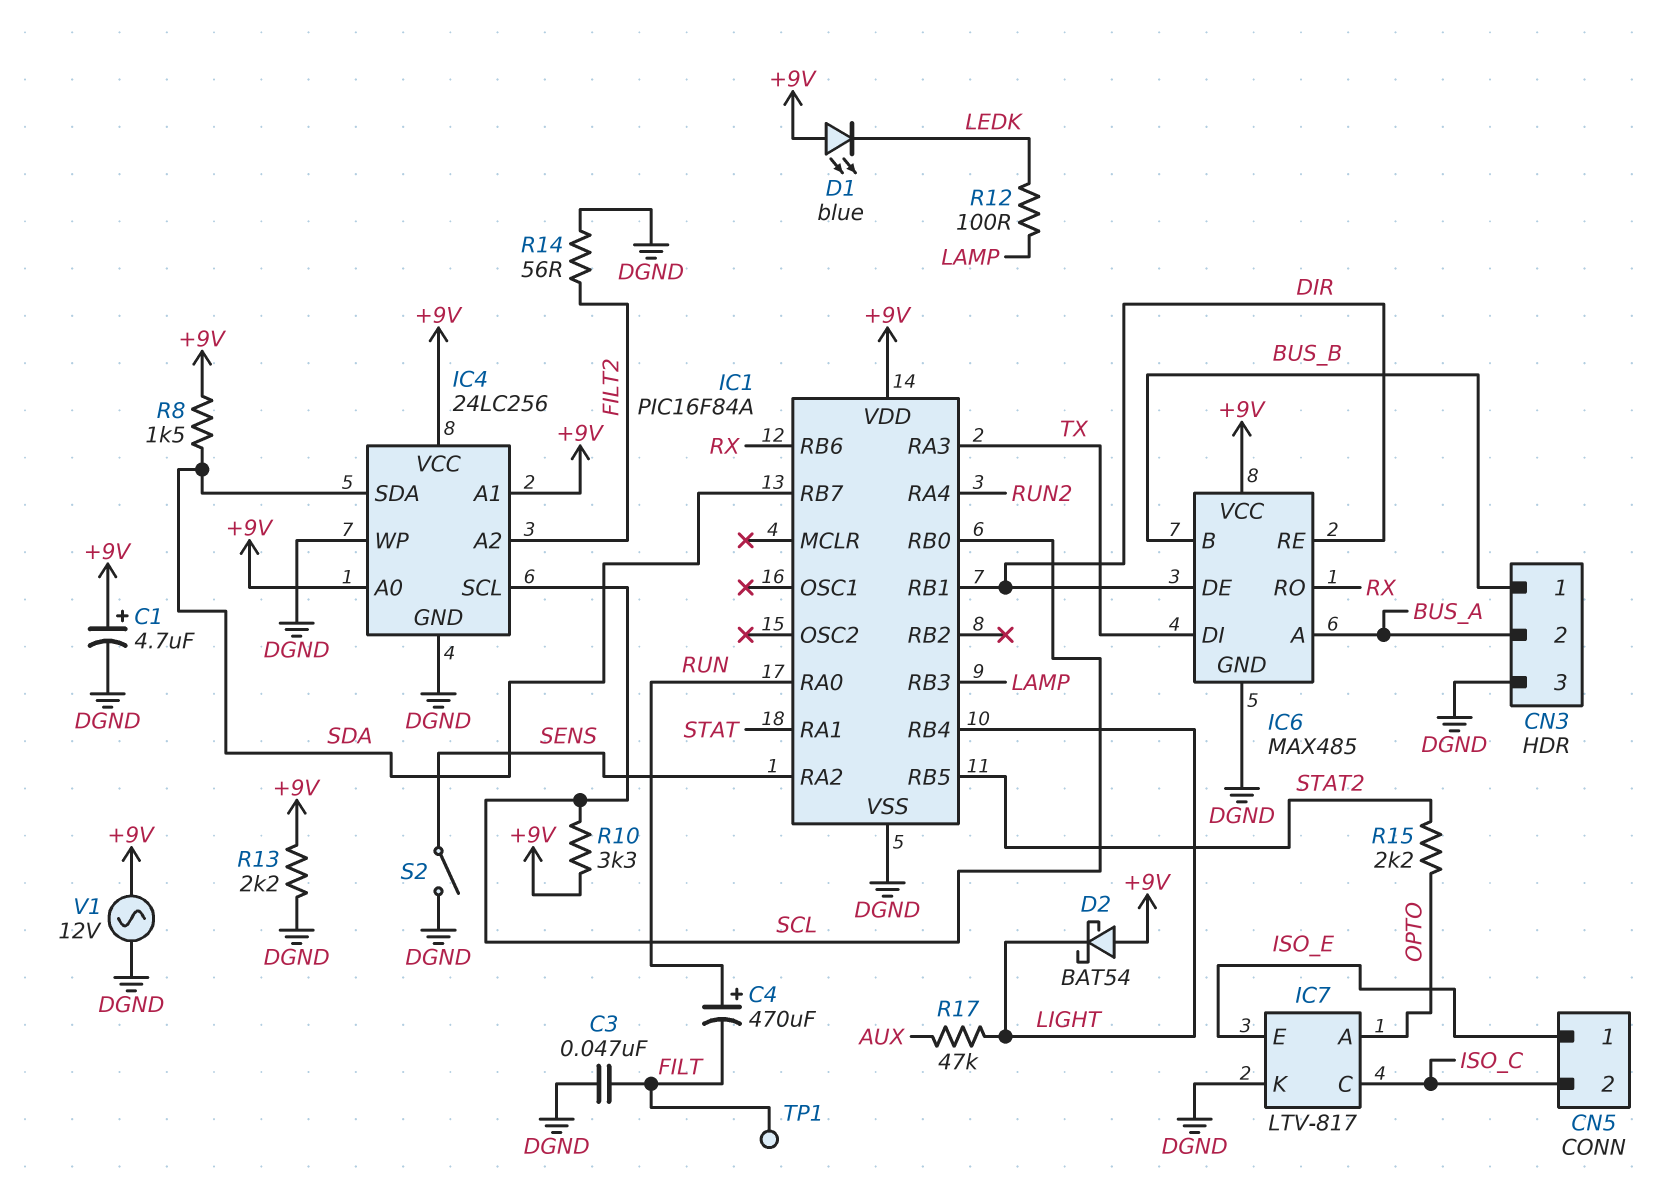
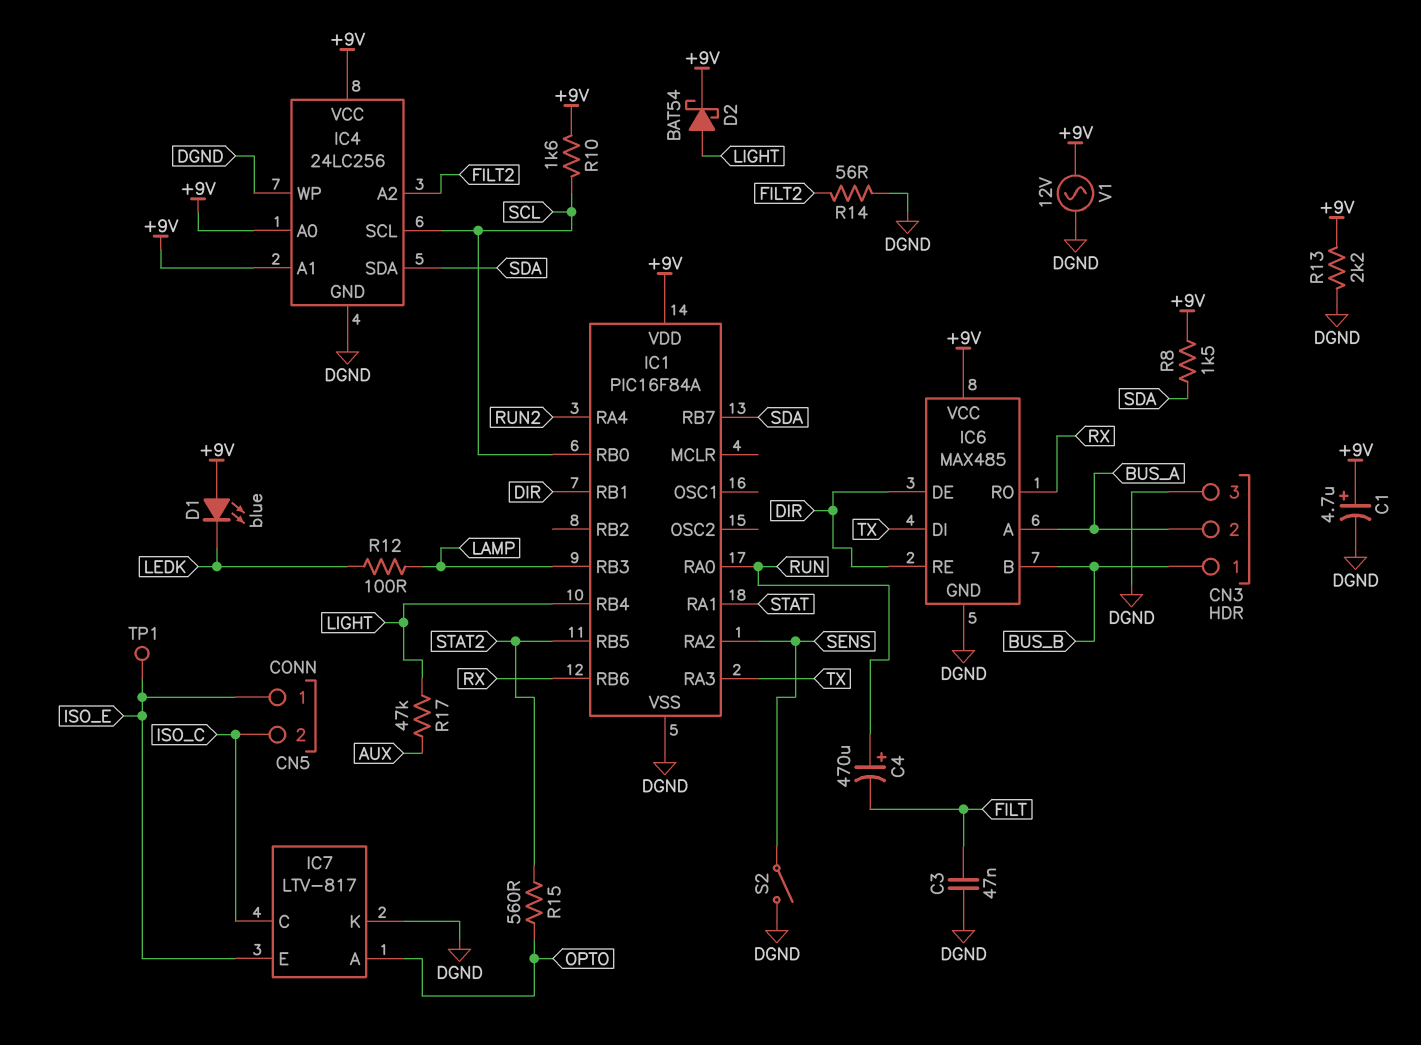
D2: schottky BAT54 (A +9V, K LIGHT) -> schottky BAT54 (A LIGHT, K +9V)
R10: 3.3k (+9V, SCL) -> 1.6k (+9V, SCL)
R15: 2.2k (OPTO, STAT2) -> 560 (OPTO, STAT2)
TP1: test point (FILT) -> test point (ISO_E)

